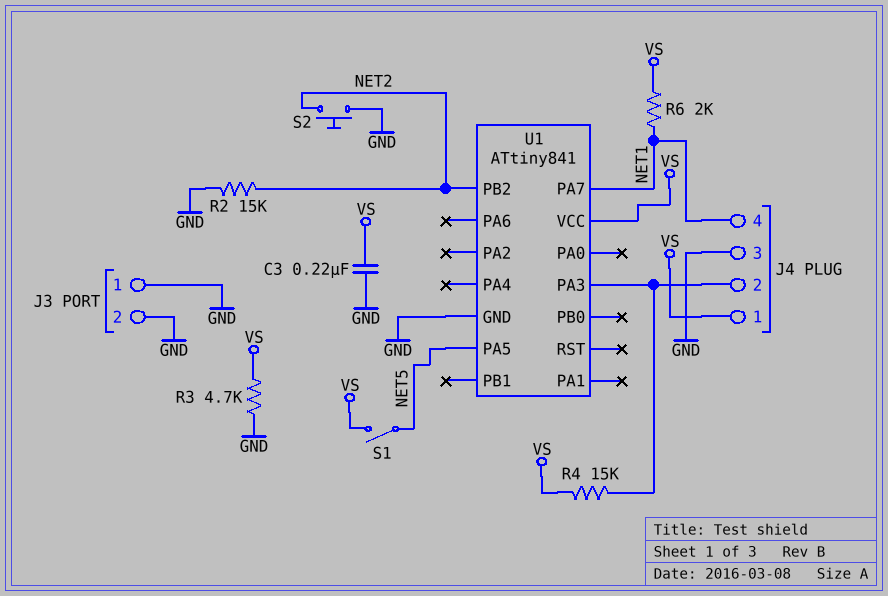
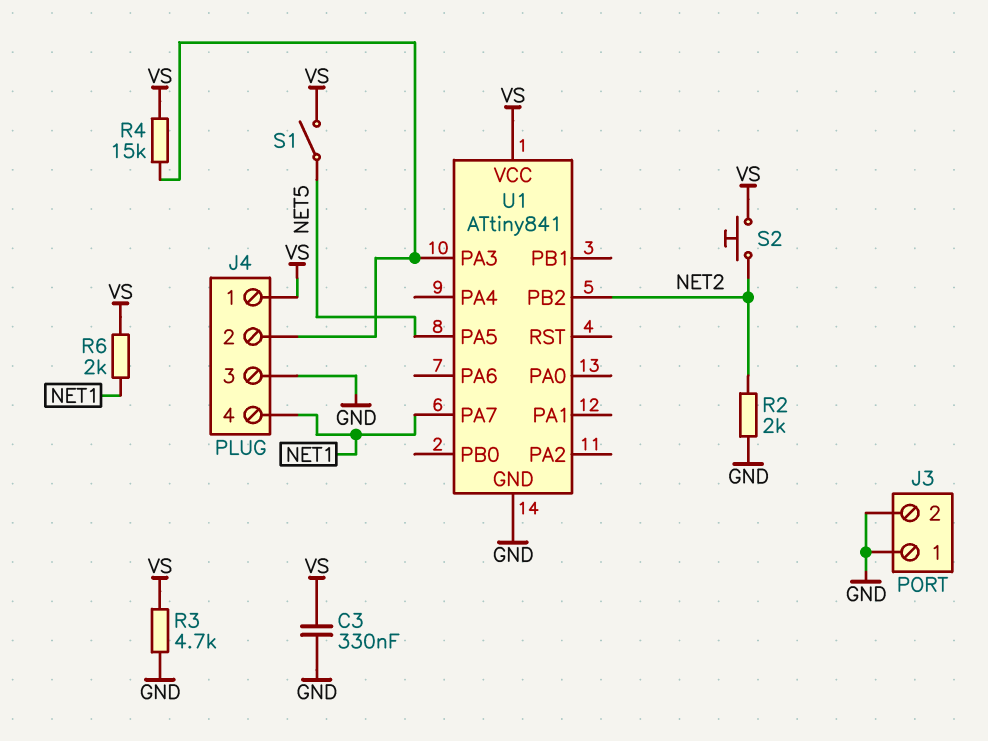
C3: 220nF (GND, VS) -> 330nF (GND, VS)
R2: 15k (GND, NET2) -> 2k (GND, NET2)
S2: button (GND, NET2) -> button (NET2, VS)

